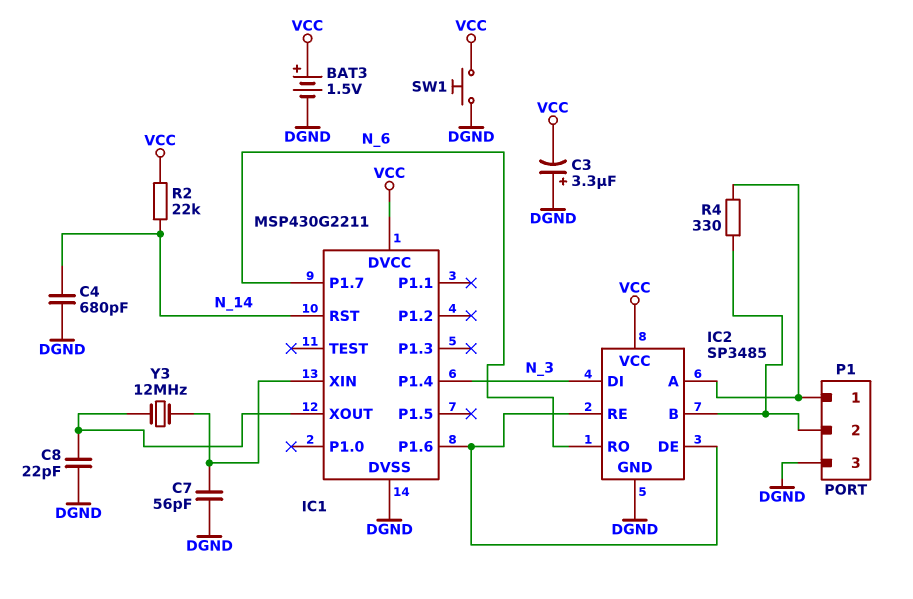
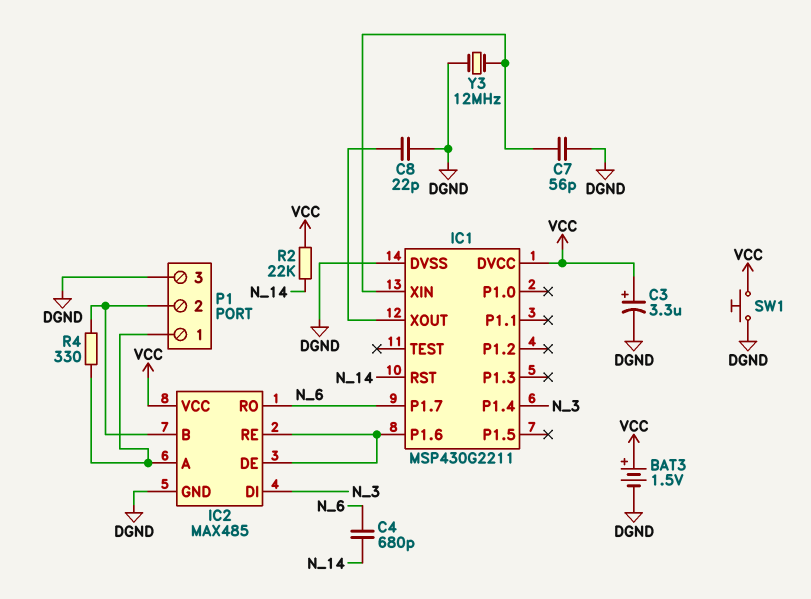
C3: 3.3uF (plus DGND, minus VCC) -> 3.3uF (plus VCC, minus DGND)
C4: 680pF (DGND, N_14) -> 680pF (N_6, N_14)
IC2: SP3485 -> MAX485
Y3: 12MHz (IC1/XIN, IC1/XOUT) -> 12MHz (DGND, IC1/XIN)

